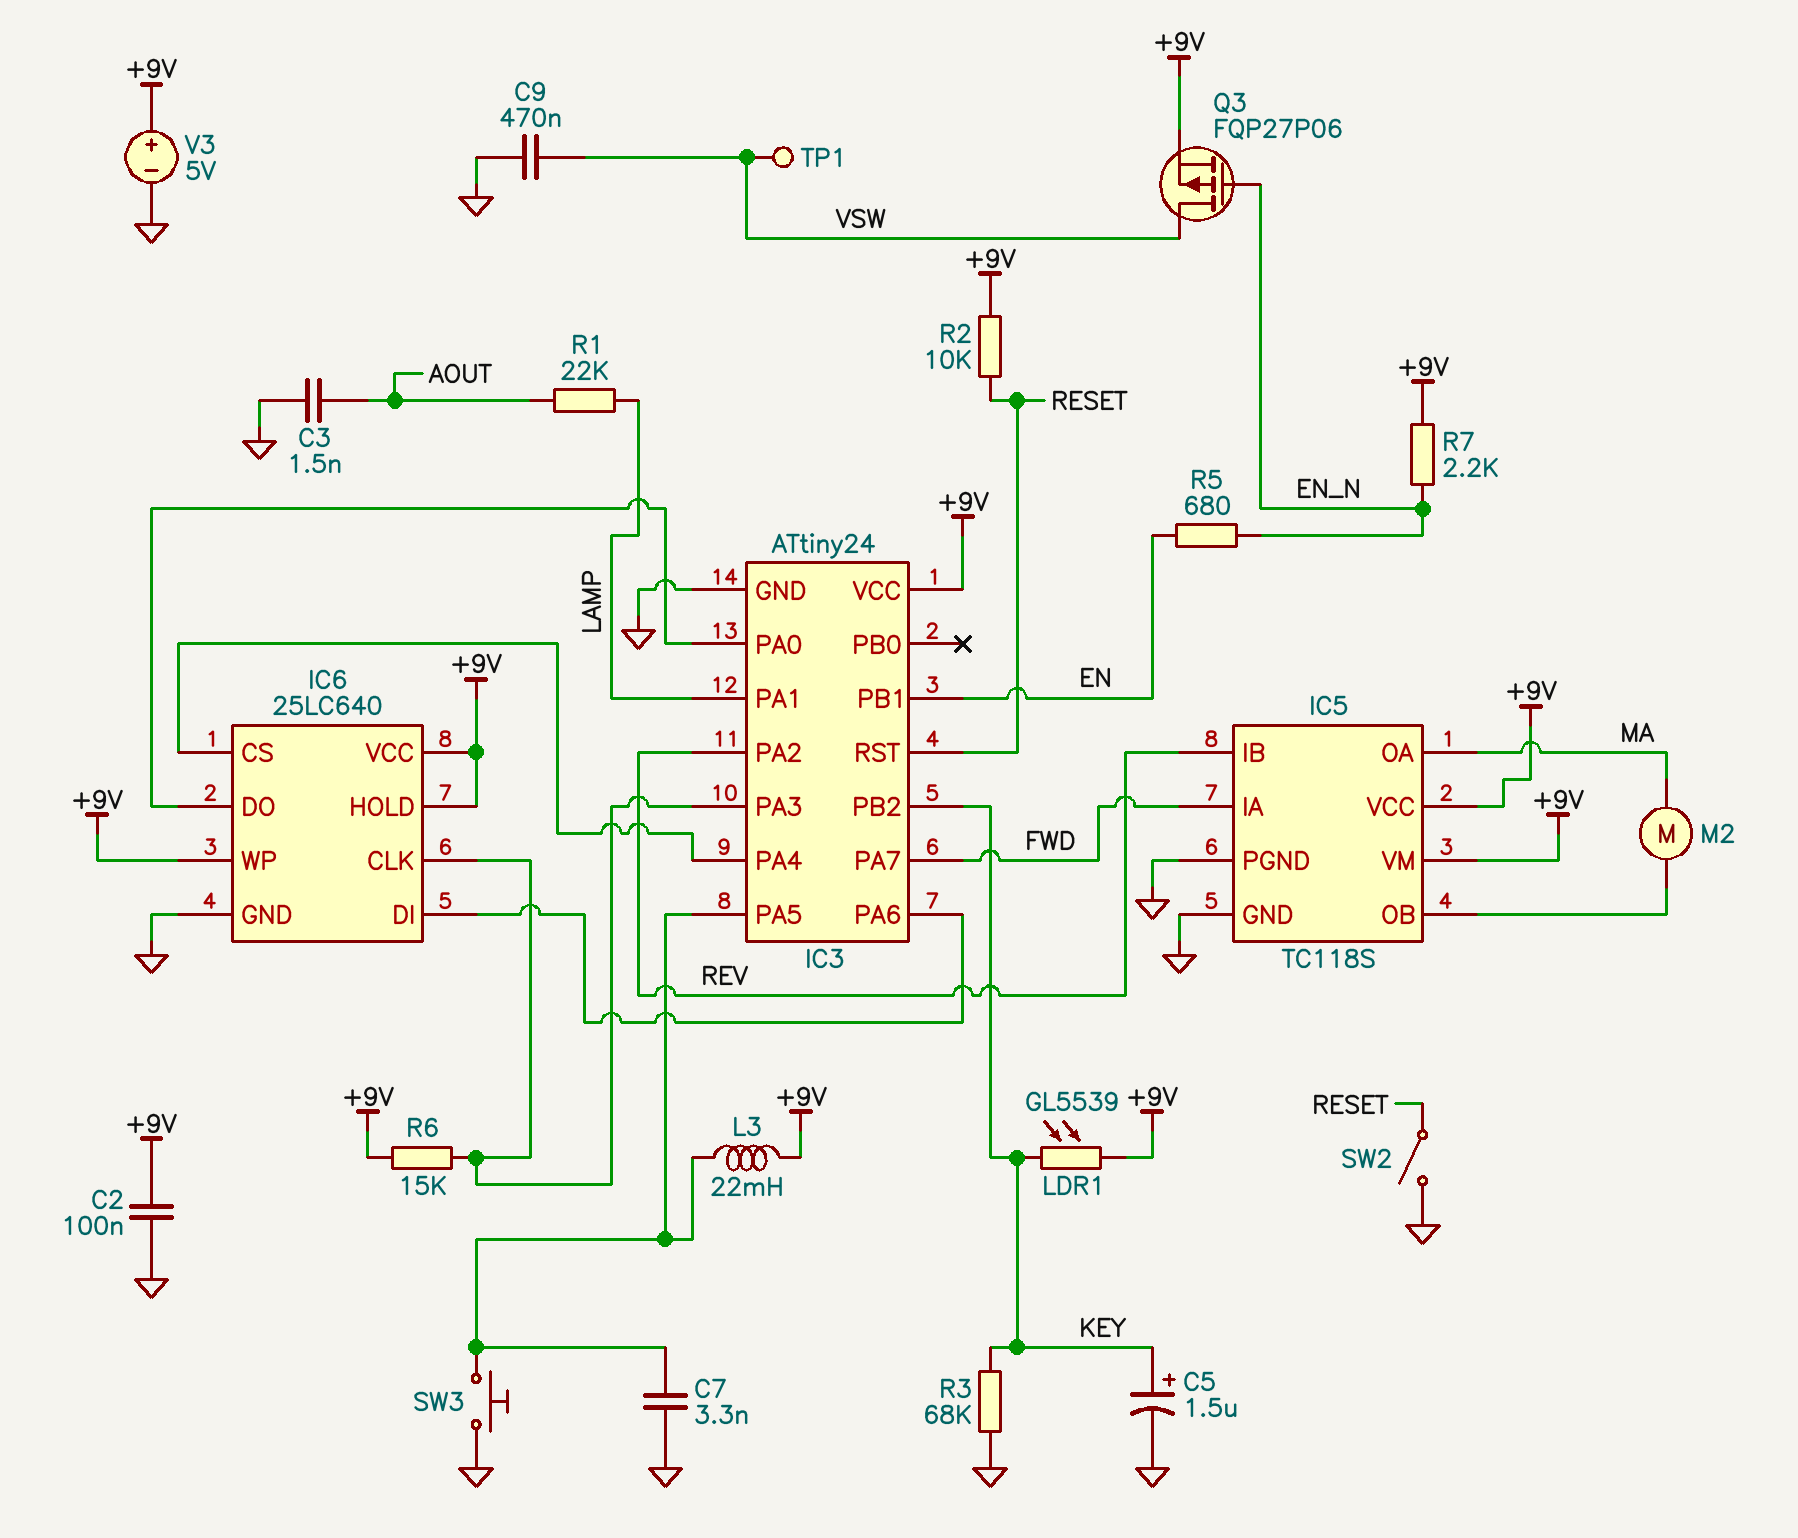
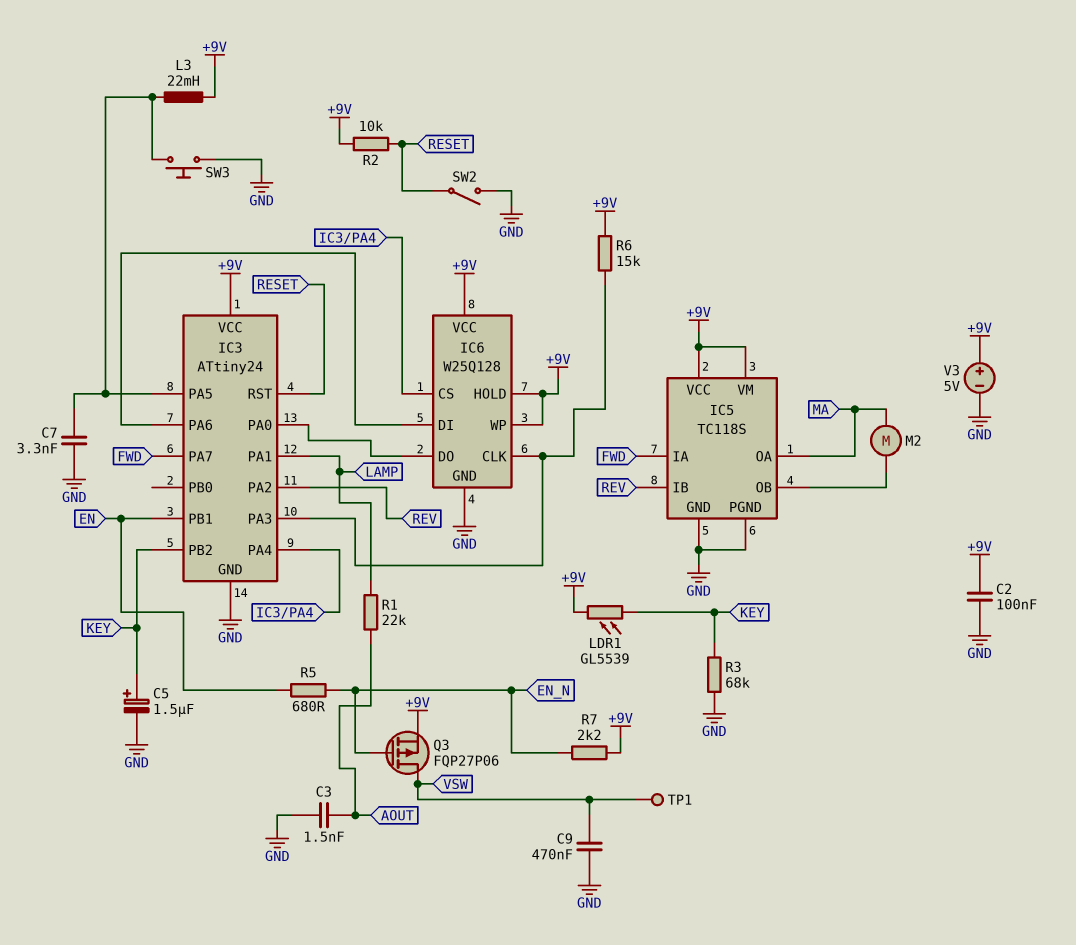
IC6: 25LC640 -> W25Q128

